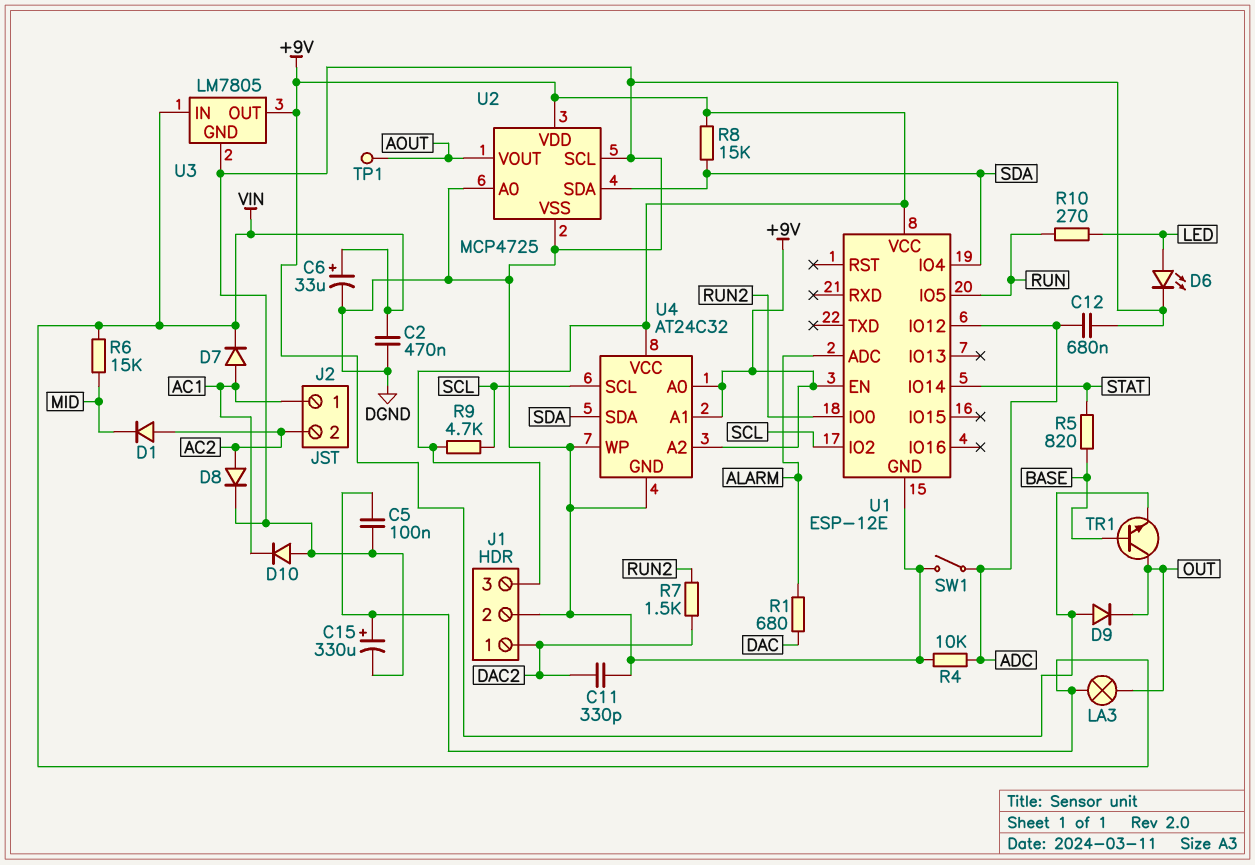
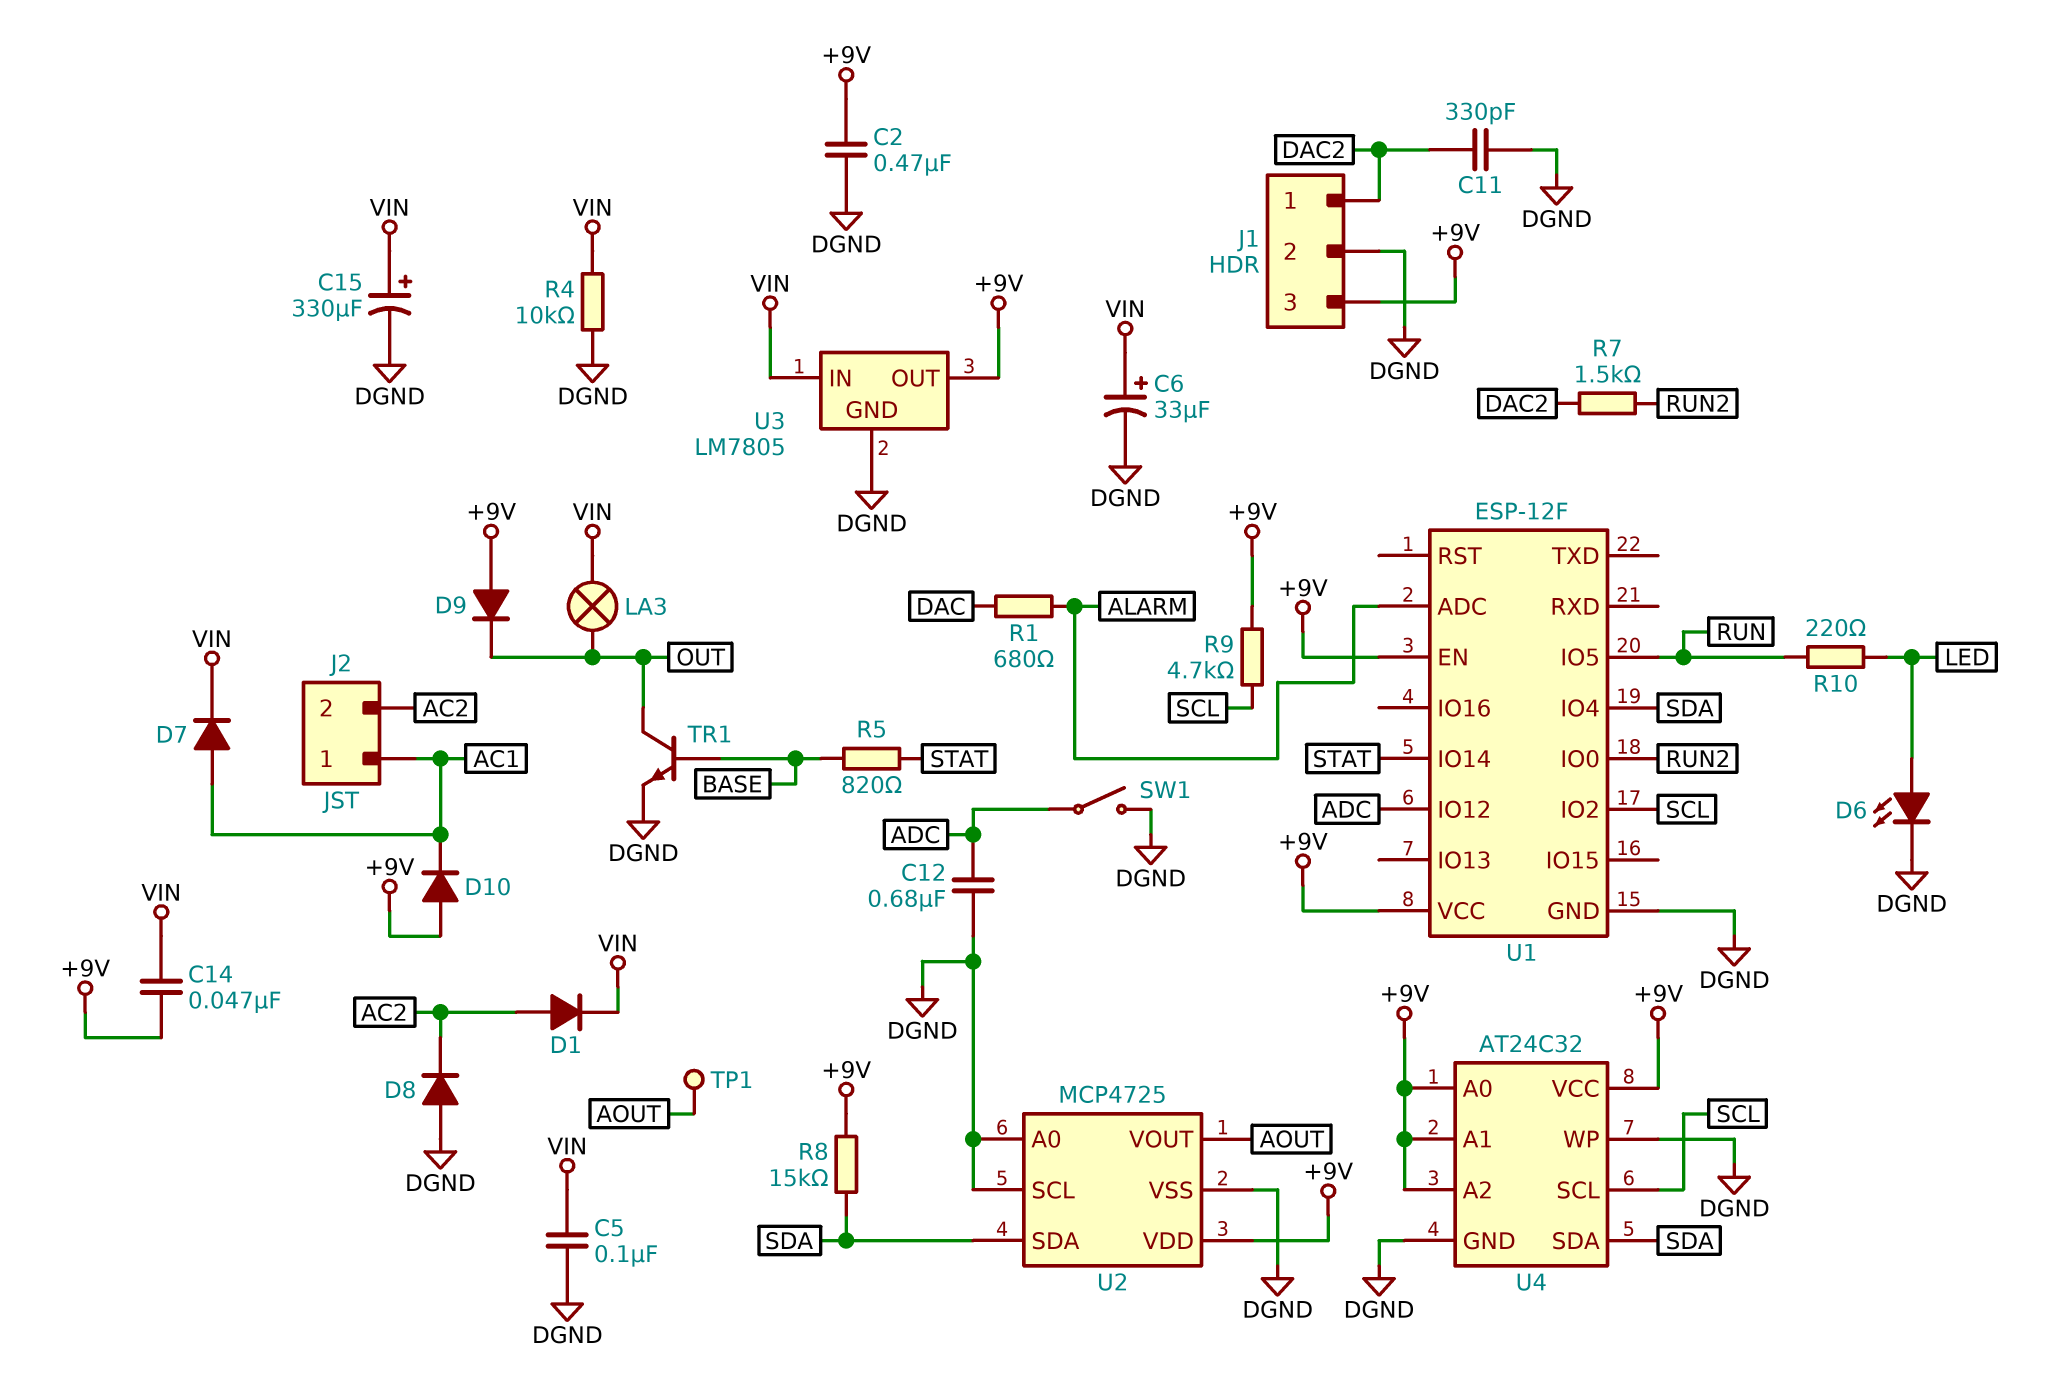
C2: 470nF (DGND, VIN) -> 470nF (+9V, DGND)
C14: none -> 47nF (+9V, VIN)
D1: diode (A AC2, K MID) -> diode (A AC2, K VIN)
D8: diode (A AC2, K DGND) -> diode (A DGND, K AC2)
D10: diode (A DGND, K AC1) -> diode (A +9V, K AC1)
R4: 10k (ADC, DGND) -> 10k (DGND, VIN)
R6: 15k (MID, VIN) -> none
R10: 270 (LED, RUN) -> 220 (LED, RUN)
TR1: NPN (B BASE, C OUT, E +9V) -> NPN (B BASE, C OUT, E DGND)
U1: ESP-12E -> ESP-12F

